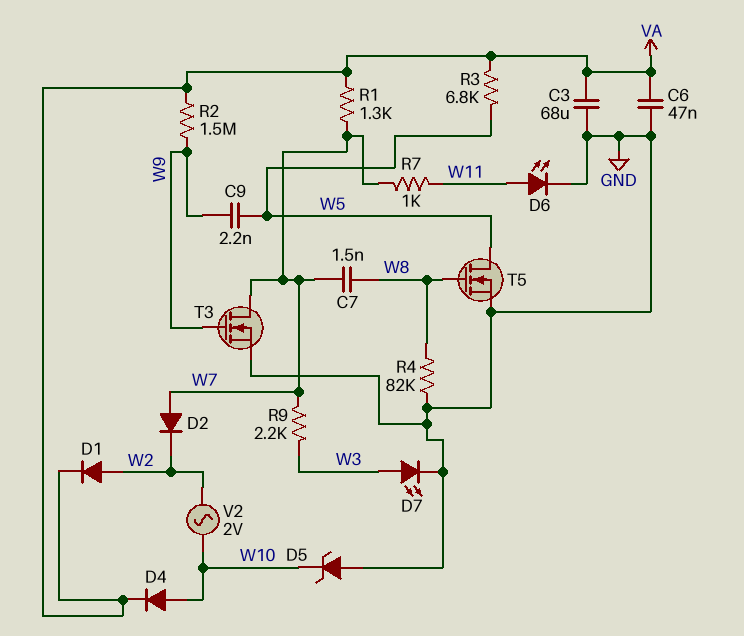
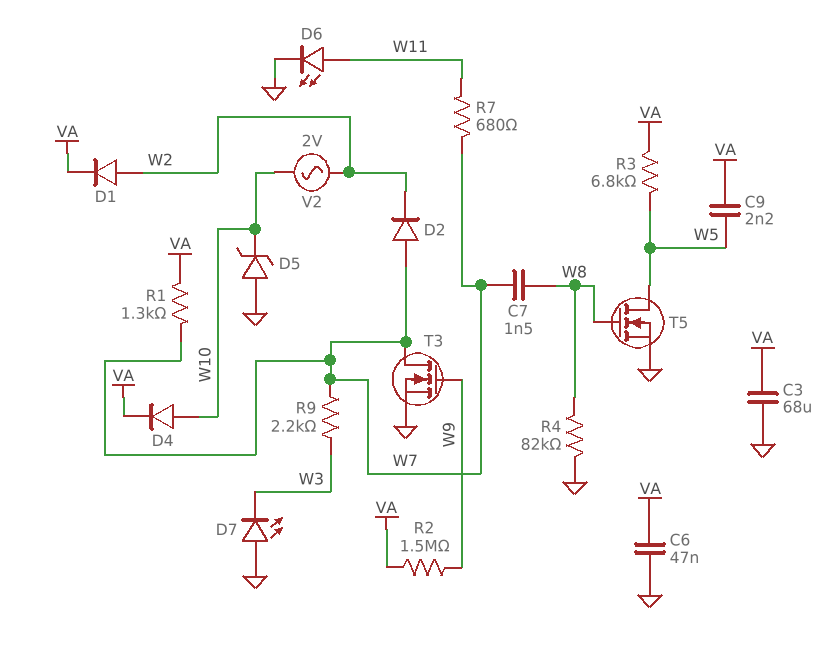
C9: 2.2nF (W5, W9) -> 2.2nF (VA, W5)
D7: LED (A W3, K GND) -> LED (A GND, K W3)
R7: 1k (W7, W11) -> 680 (W7, W11)

